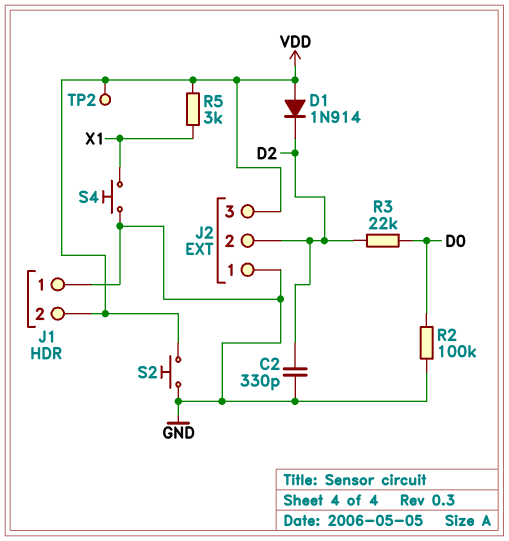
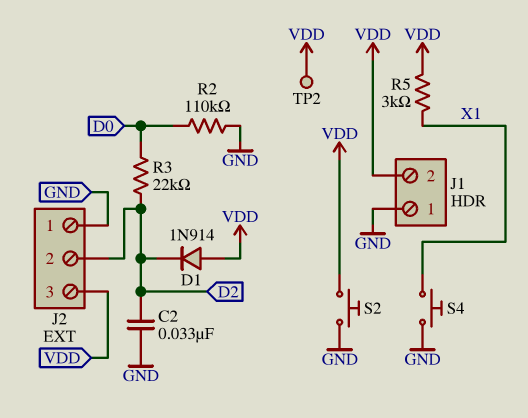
C2: 330pF (D2, GND) -> 33nF (D2, GND)
R2: 100k (D0, GND) -> 110k (D0, GND)

